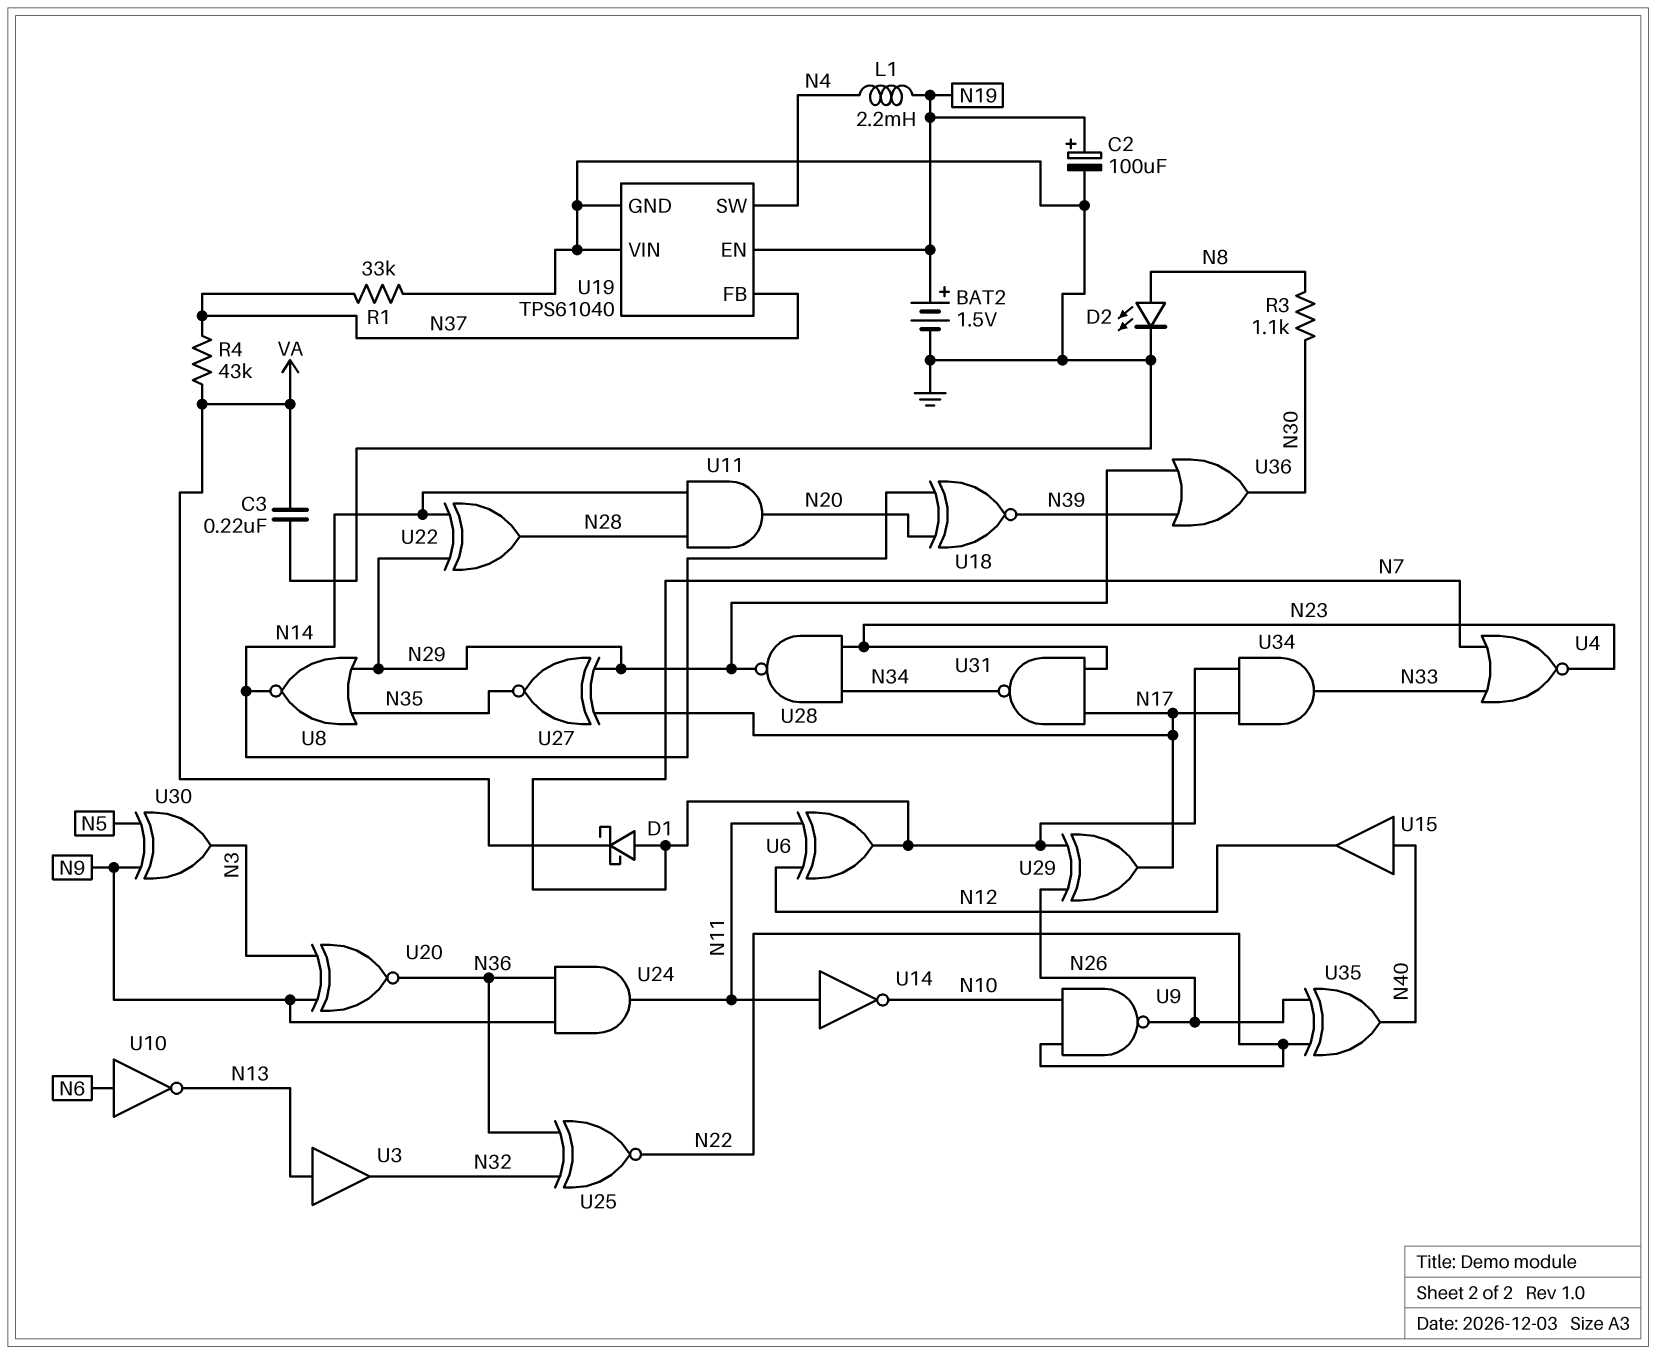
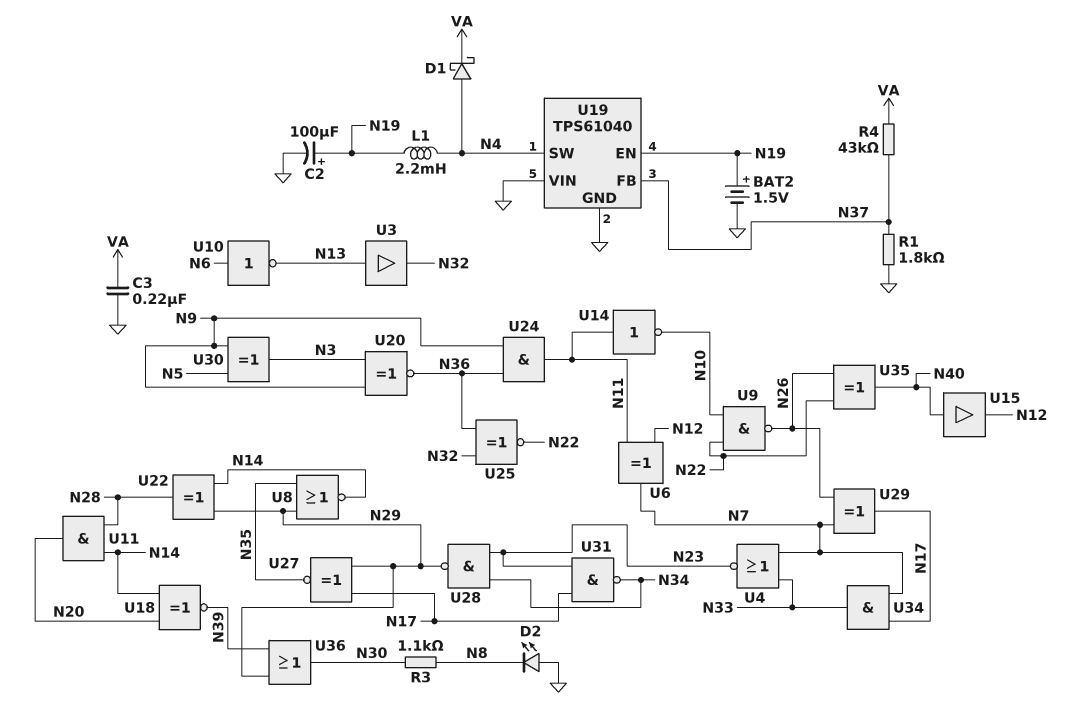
D1: schottky (A N7, K VA) -> schottky (A N4, K VA)
D2: LED (A N8, K GND) -> LED (A GND, K N8)
R1: 33k (GND, N37) -> 1.8k (GND, N37)

